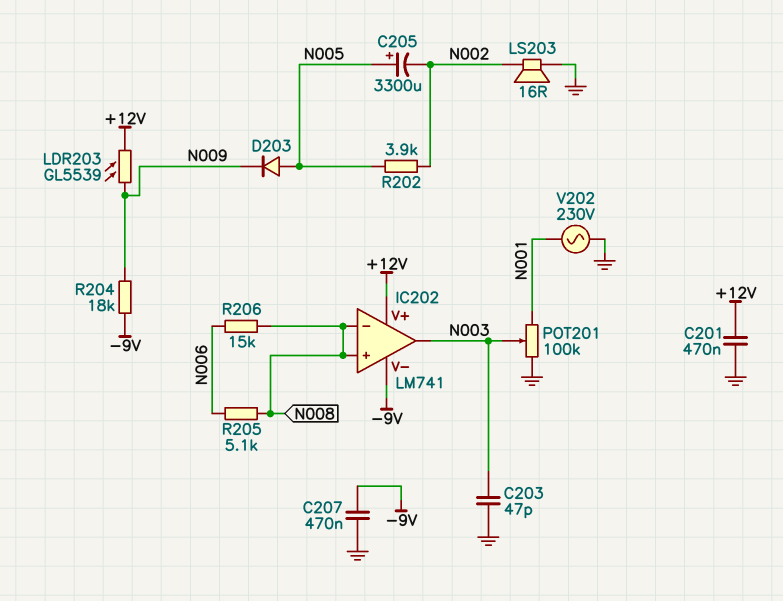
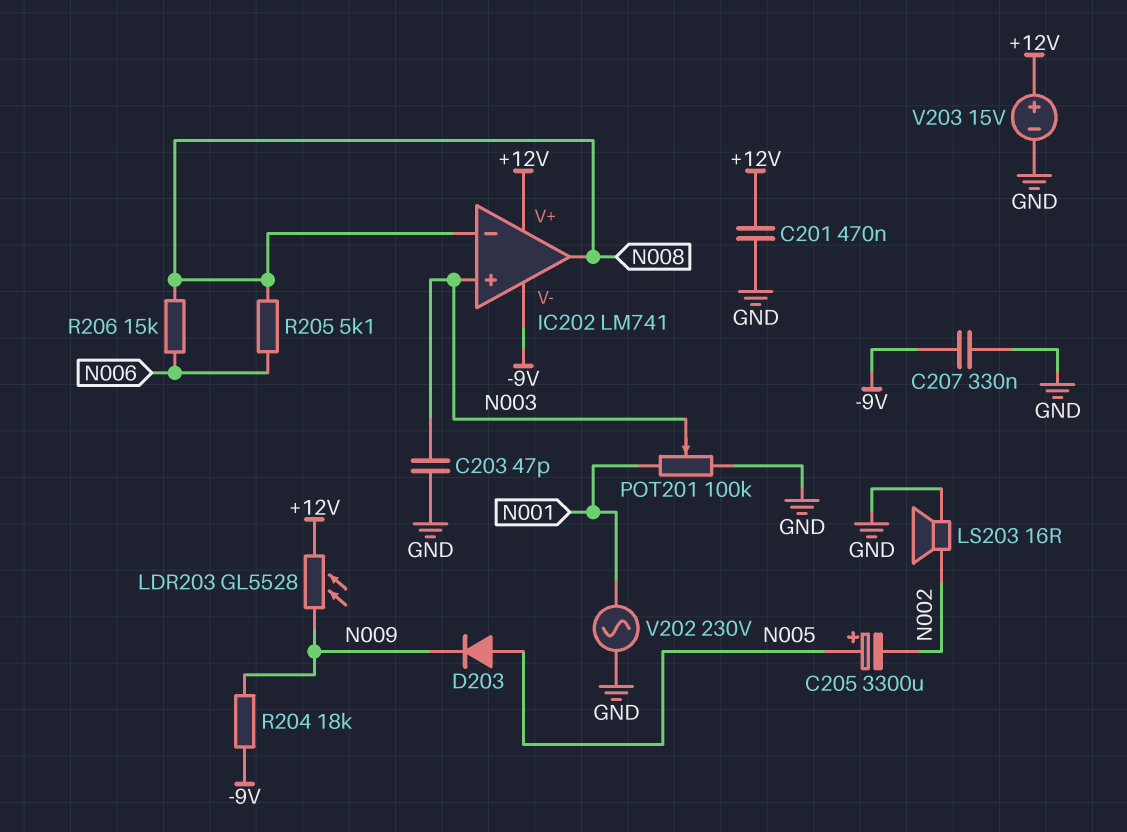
C207: 470nF (-9V, GND) -> 330nF (-9V, GND)
IC202 pin in+: N008 -> N003
IC202 pin out: N003 -> N008
LDR203: GL5539 (+12V, N009) -> GL5528 (+12V, N009)
R202: 3.9k (N002, N005) -> none
V203: none -> 15V (plus +12V, minus GND)

